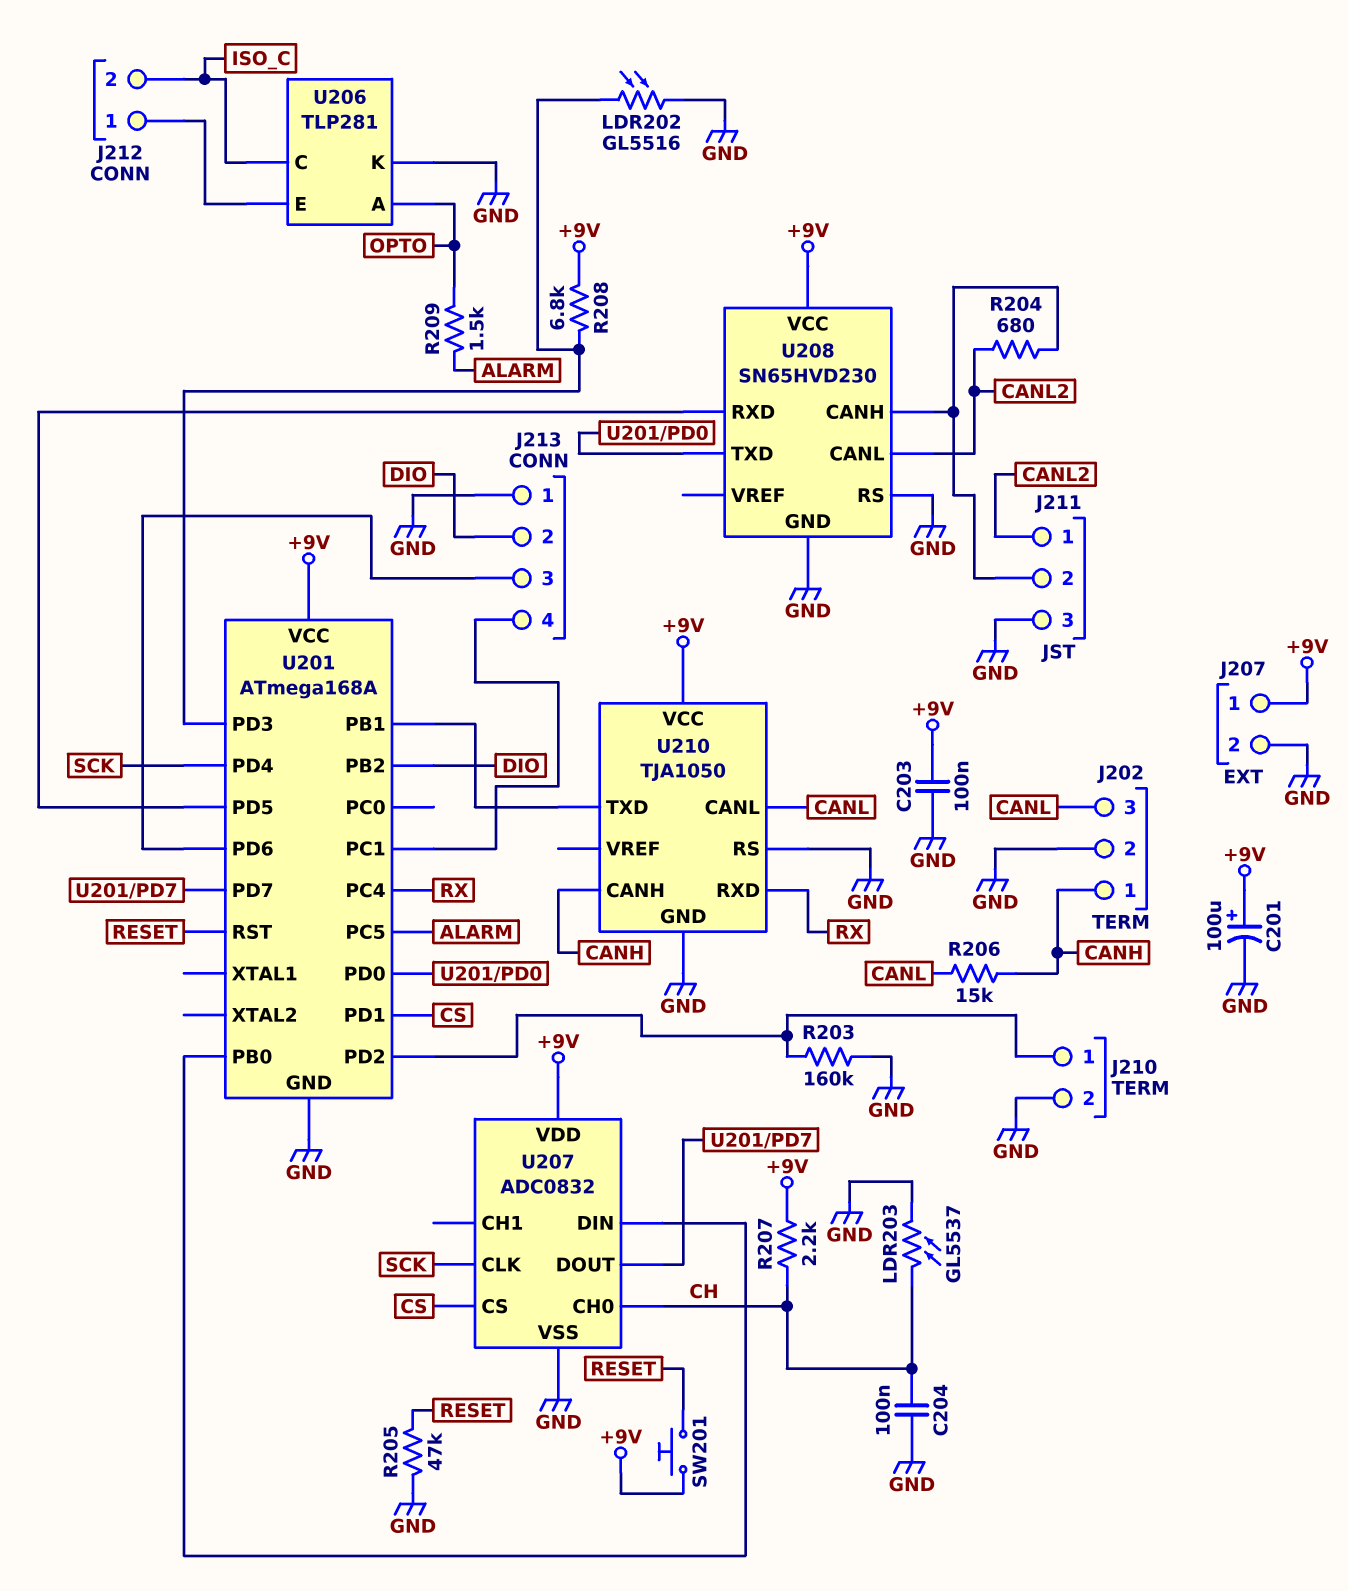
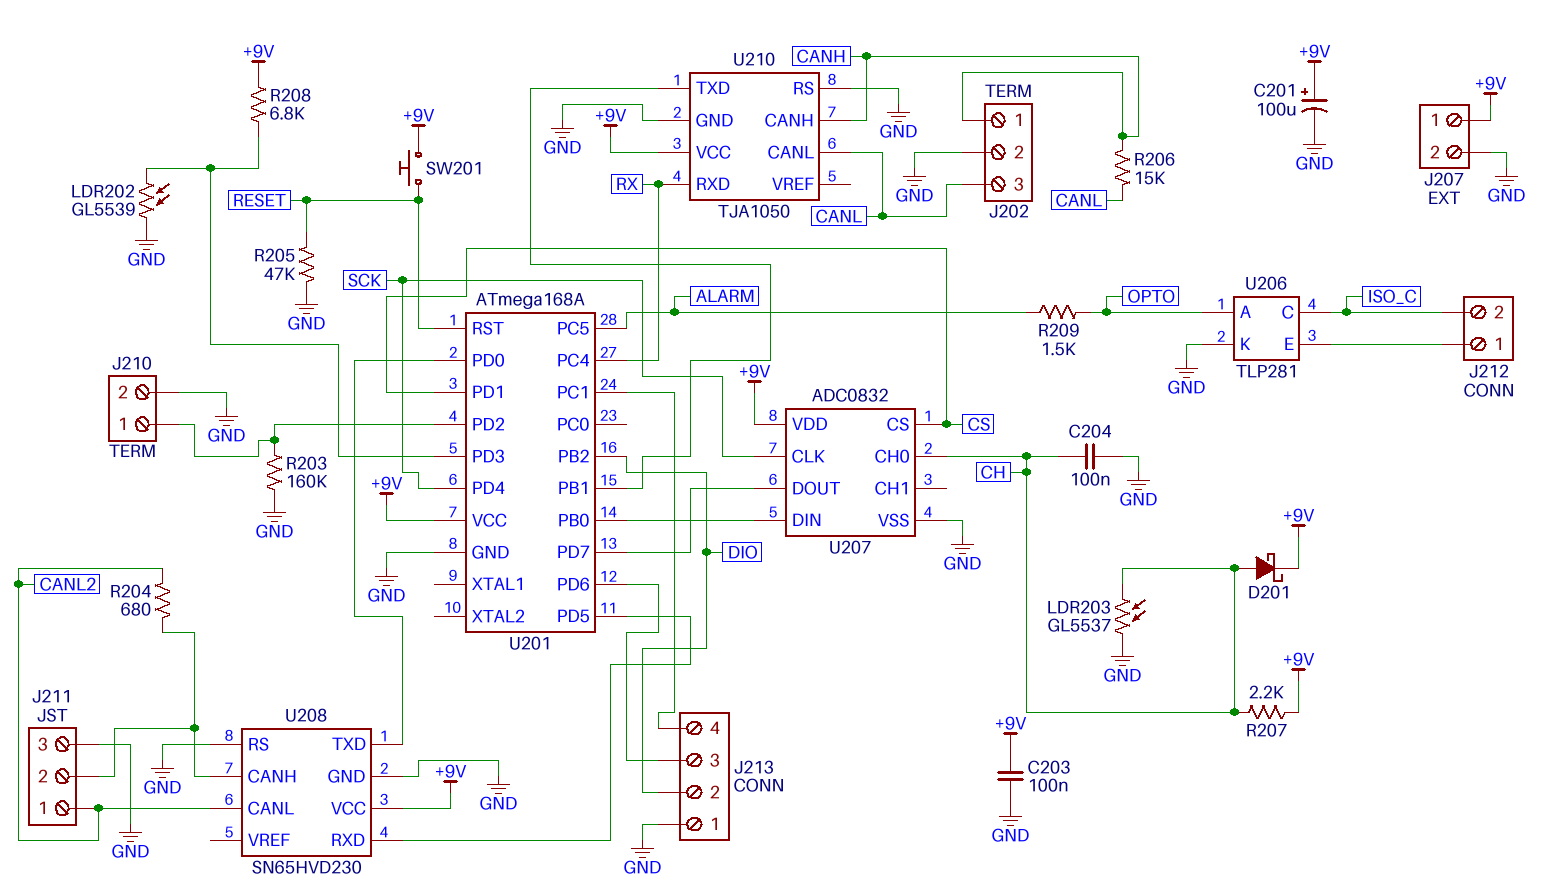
D201: none -> schottky (A CH, K +9V)
LDR202: GL5516 (GND, U201/PD3) -> GL5539 (GND, U201/PD3)

